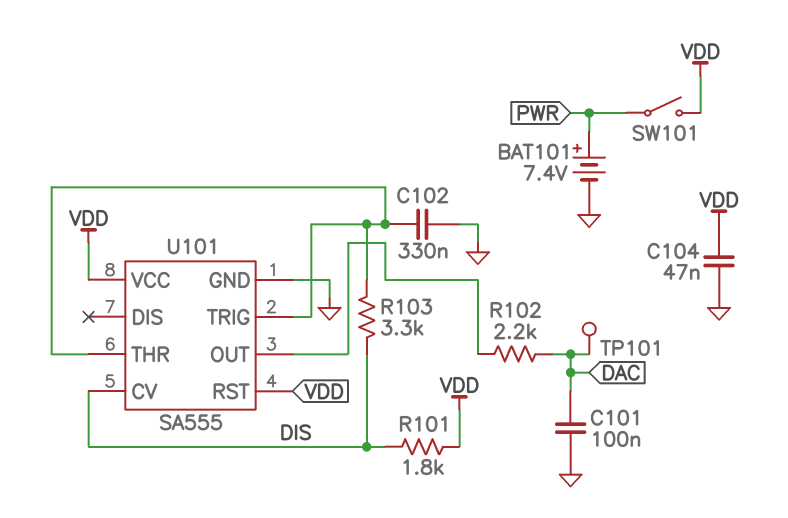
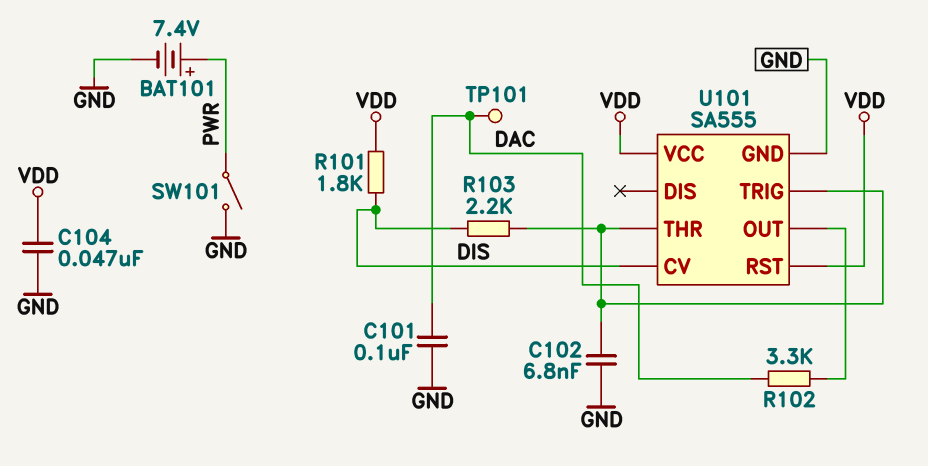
C102: 330nF (GND, U101/THR) -> 6.8nF (GND, U101/THR)
R102: 2.2k (DAC, U101/OUT) -> 3.3k (DAC, U101/OUT)
R103: 3.3k (DIS, U101/THR) -> 2.2k (DIS, U101/THR)
SW101: switch (PWR, VDD) -> switch (GND, PWR)

